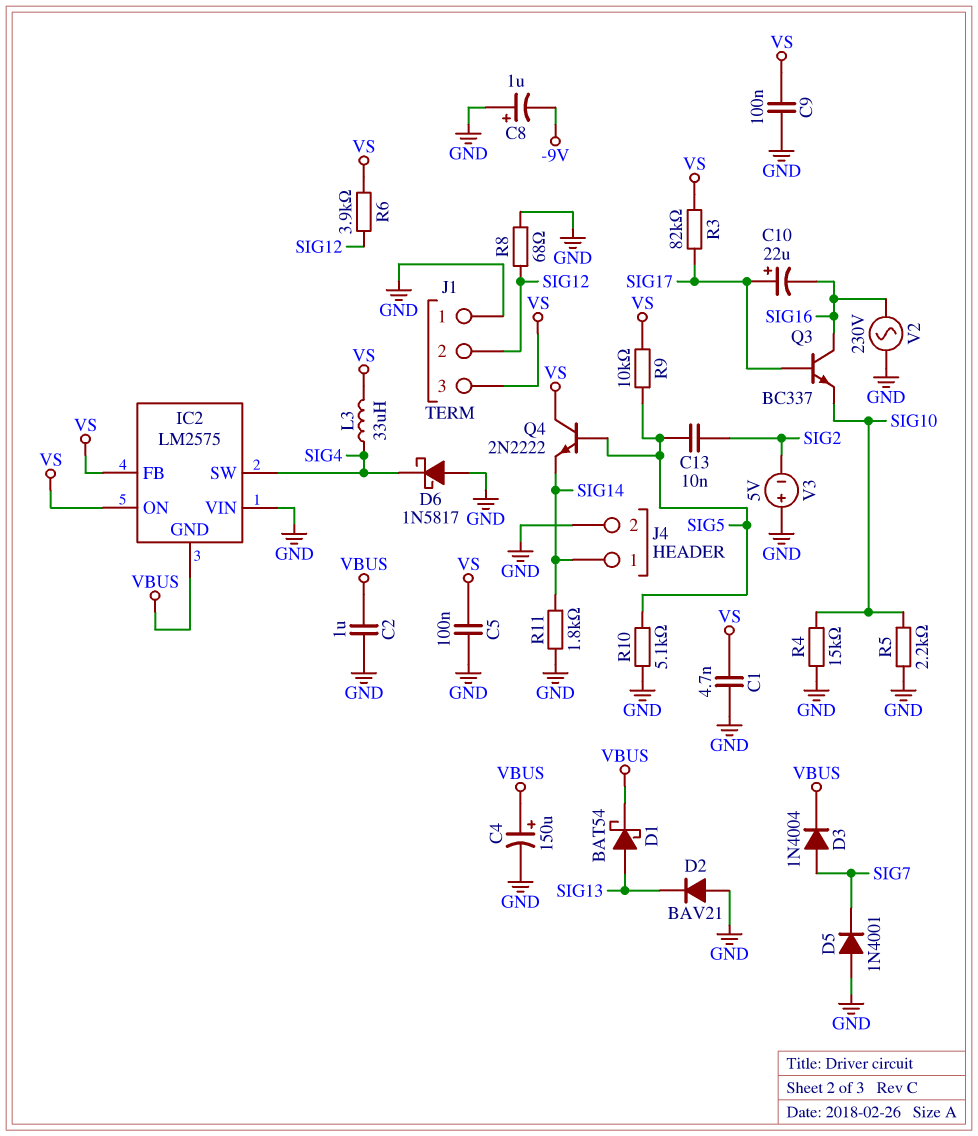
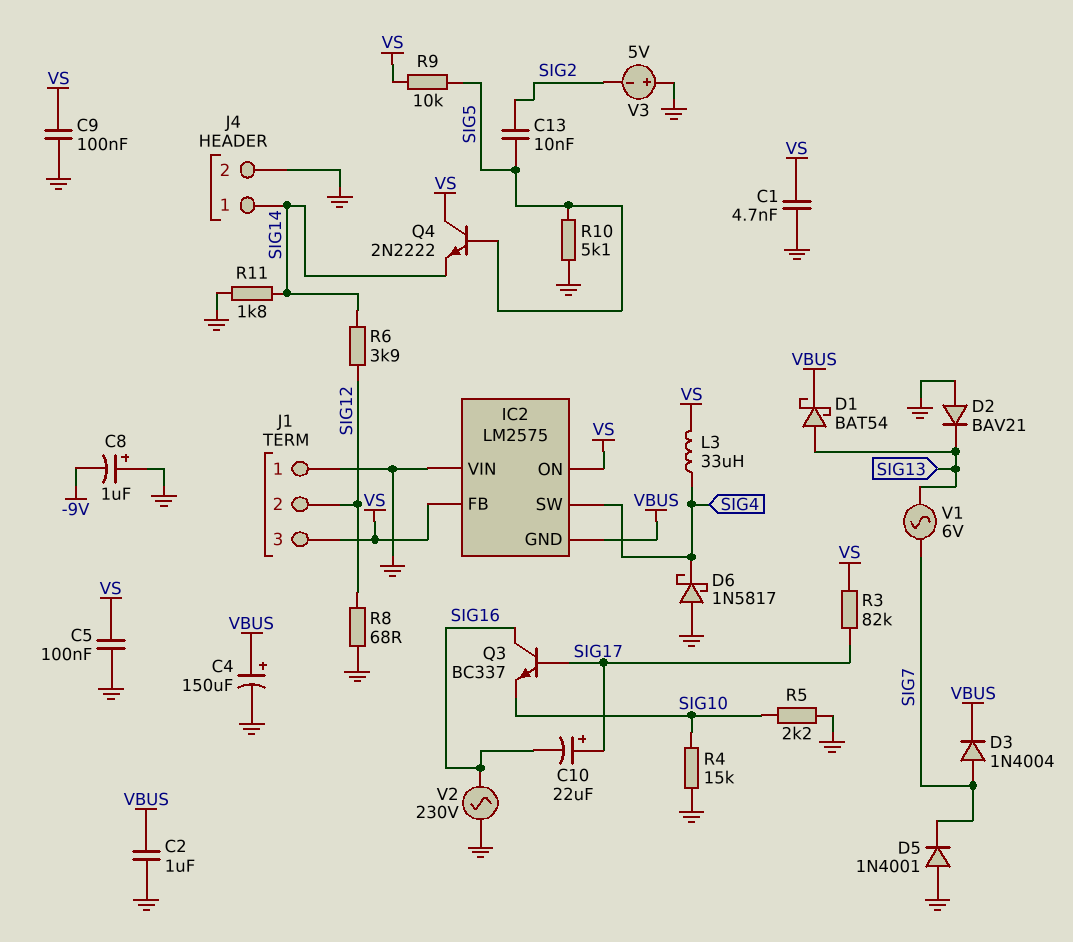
R6: 3.9k (SIG12, VS) -> 3.9k (SIG12, SIG14)
V1: none -> AC 6V (SIG7, SIG13)

